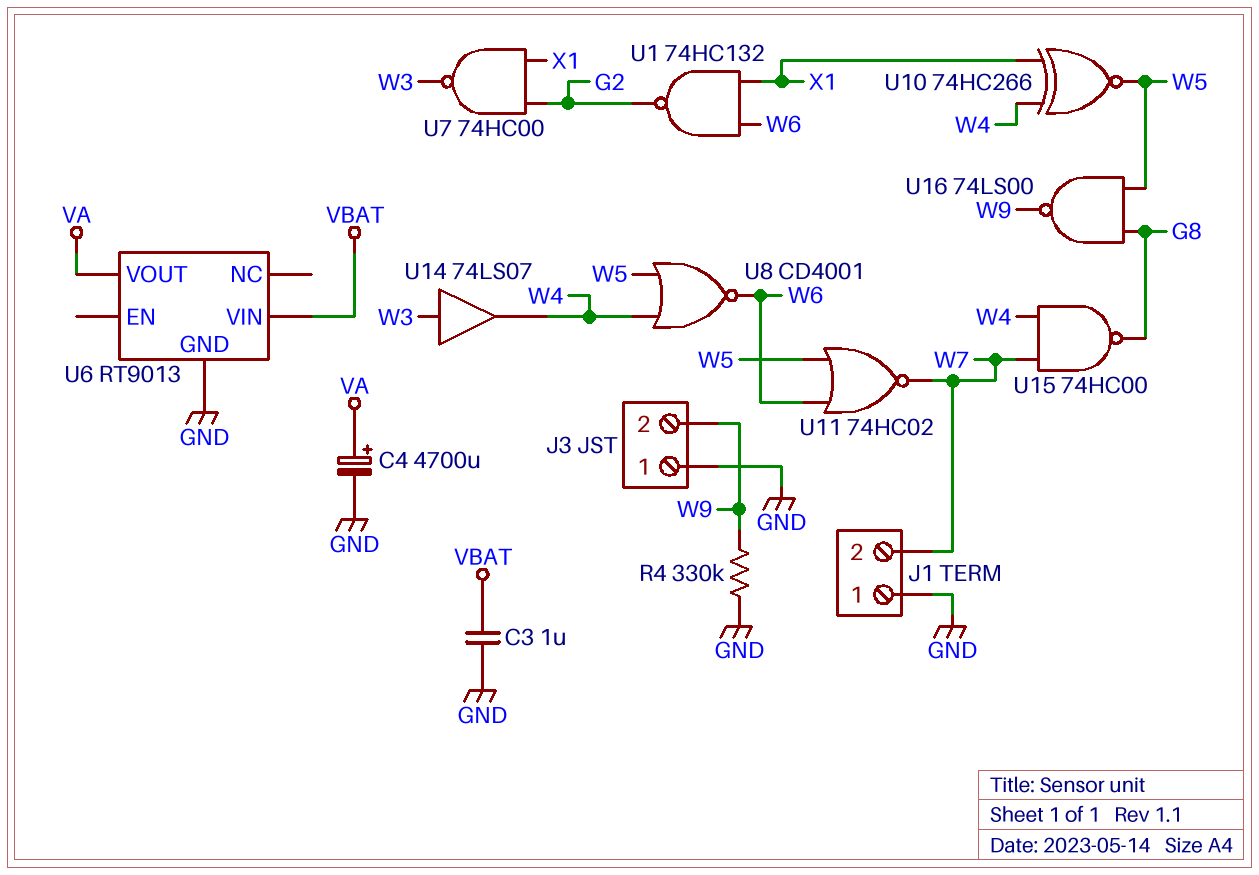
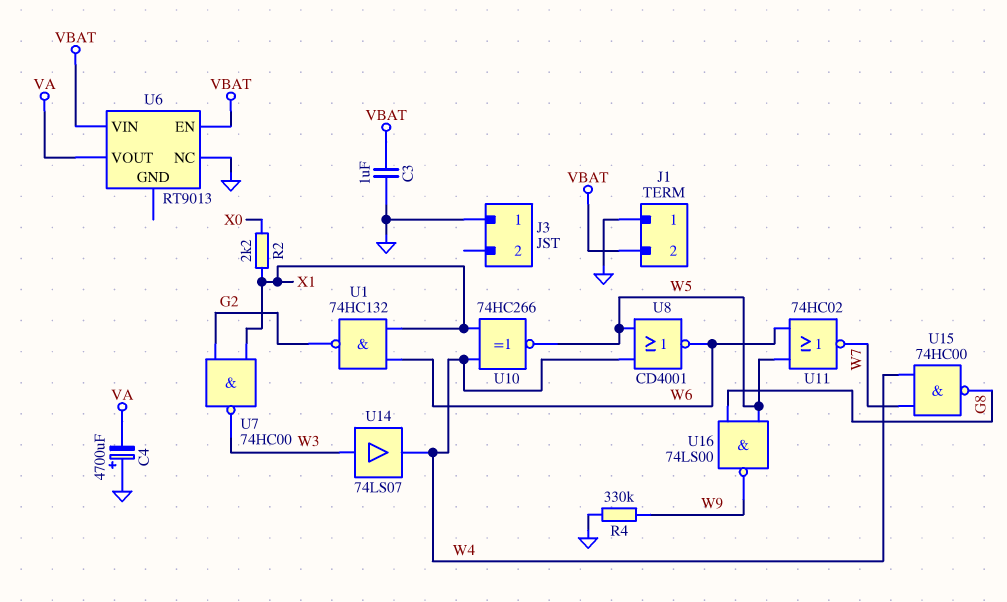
C4: 4700uF (plus VA, minus GND) -> 4700uF (plus GND, minus VA)
J1 pin 2: W7 -> VBAT
J3 pin 2: W9 -> none
R2: none -> 2.2k (X0, X1)
U6 pin EN: none -> VBAT
U6 pin GND: GND -> none
U6 pin NC: none -> GND

